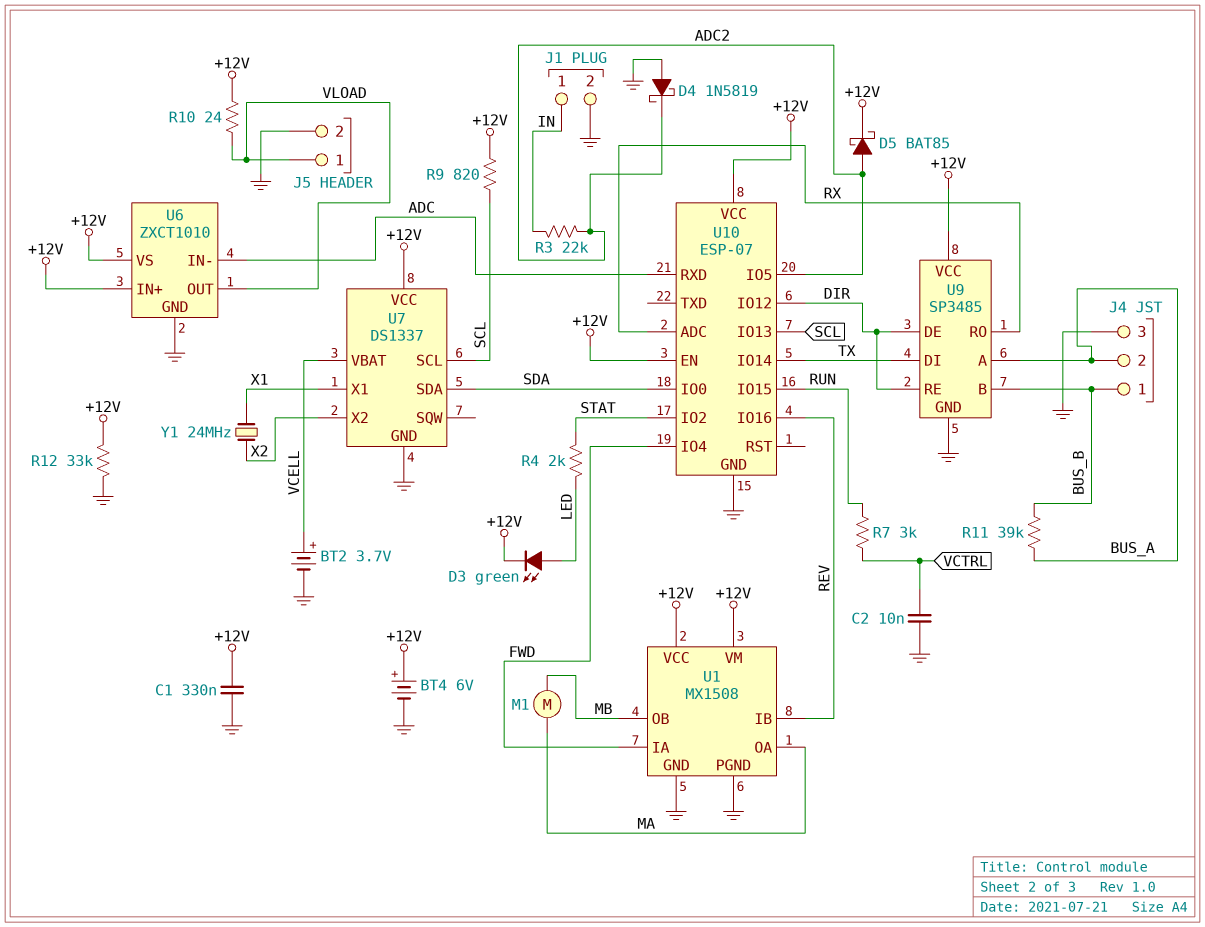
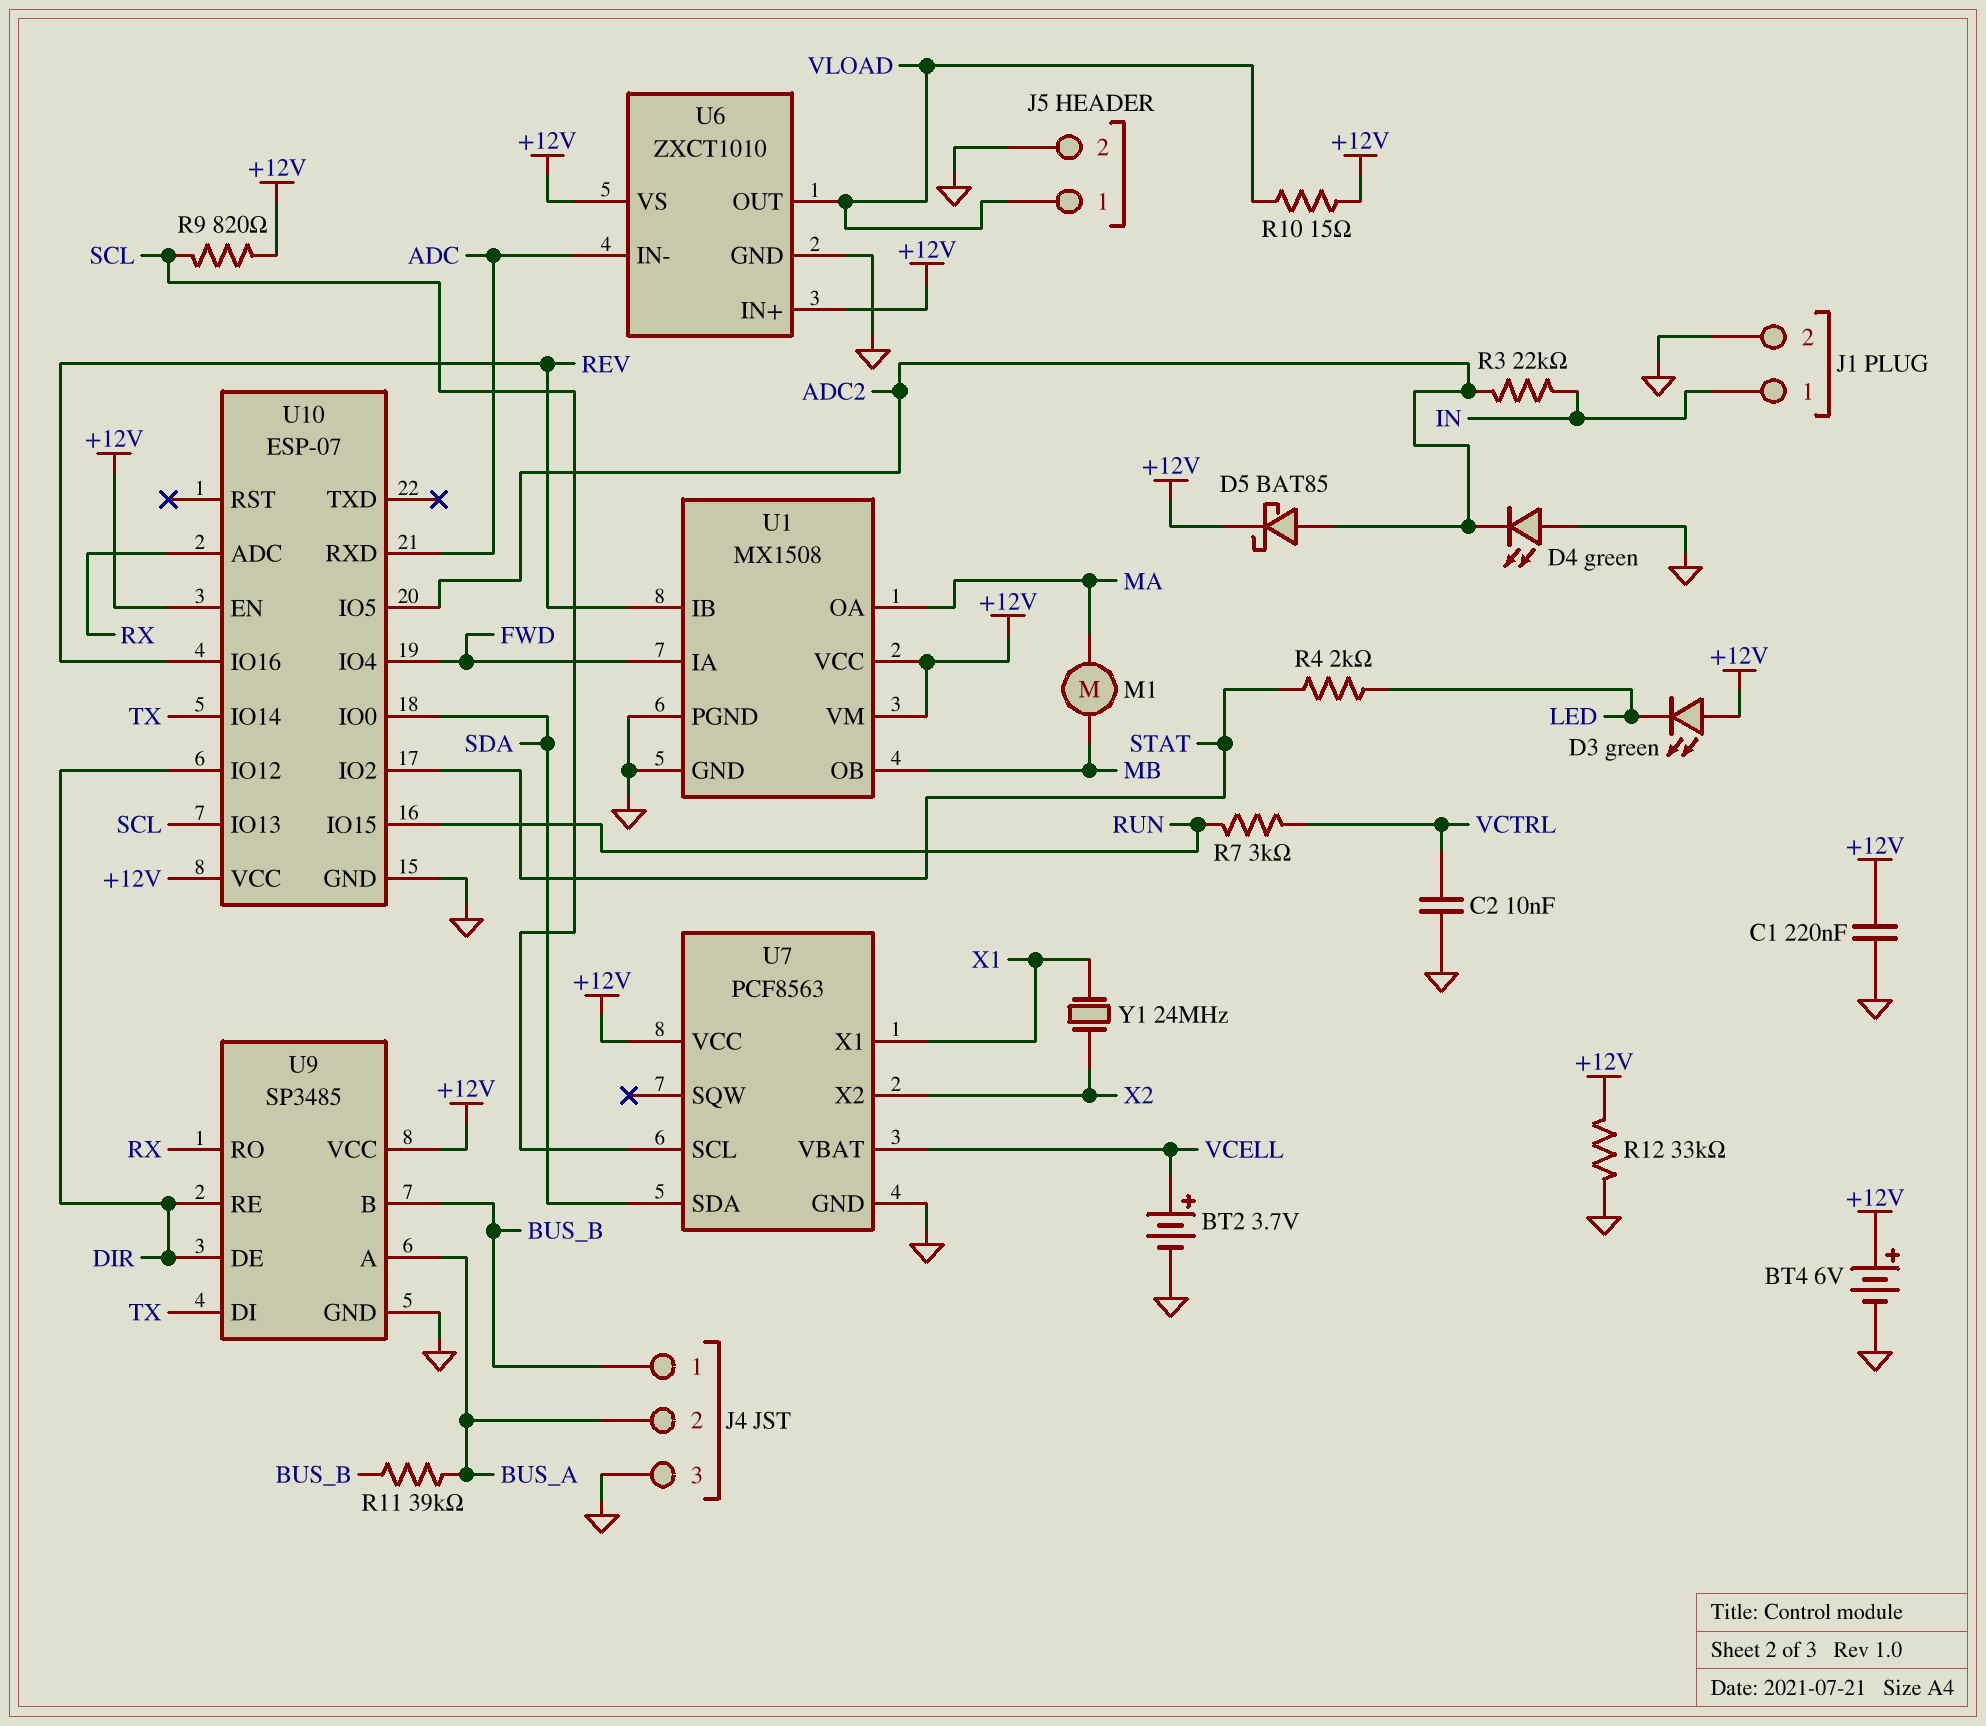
C1: 330nF (+12V, GND) -> 220nF (+12V, GND)
D3: LED green (A LED, K +12V) -> LED green (A +12V, K LED)
D4: schottky 1N5819 (A GND, K ADC2) -> LED green (A GND, K ADC2)
R10: 24 (+12V, VLOAD) -> 15 (+12V, VLOAD)
U7: DS1337 -> PCF8563

